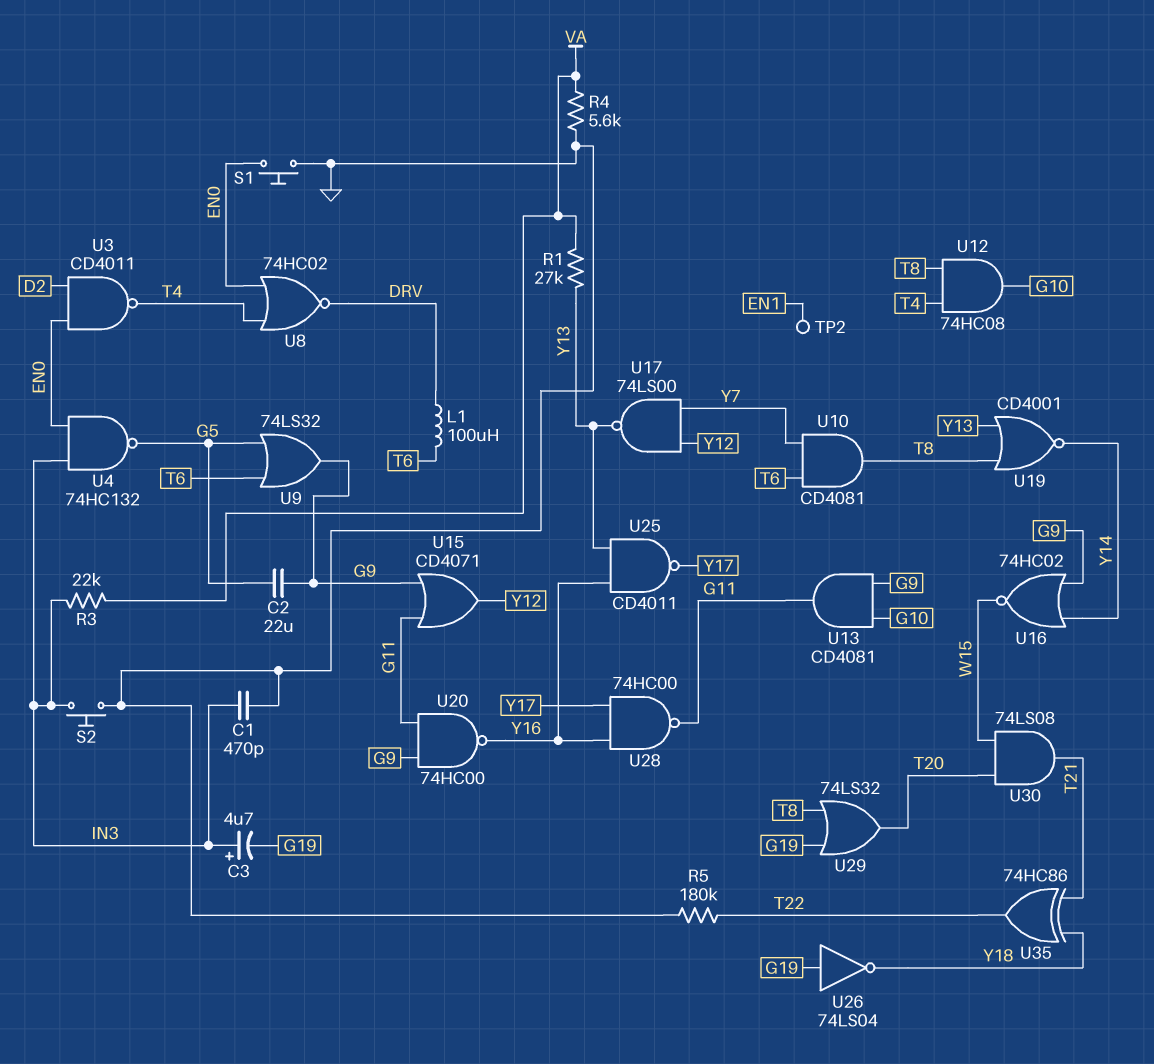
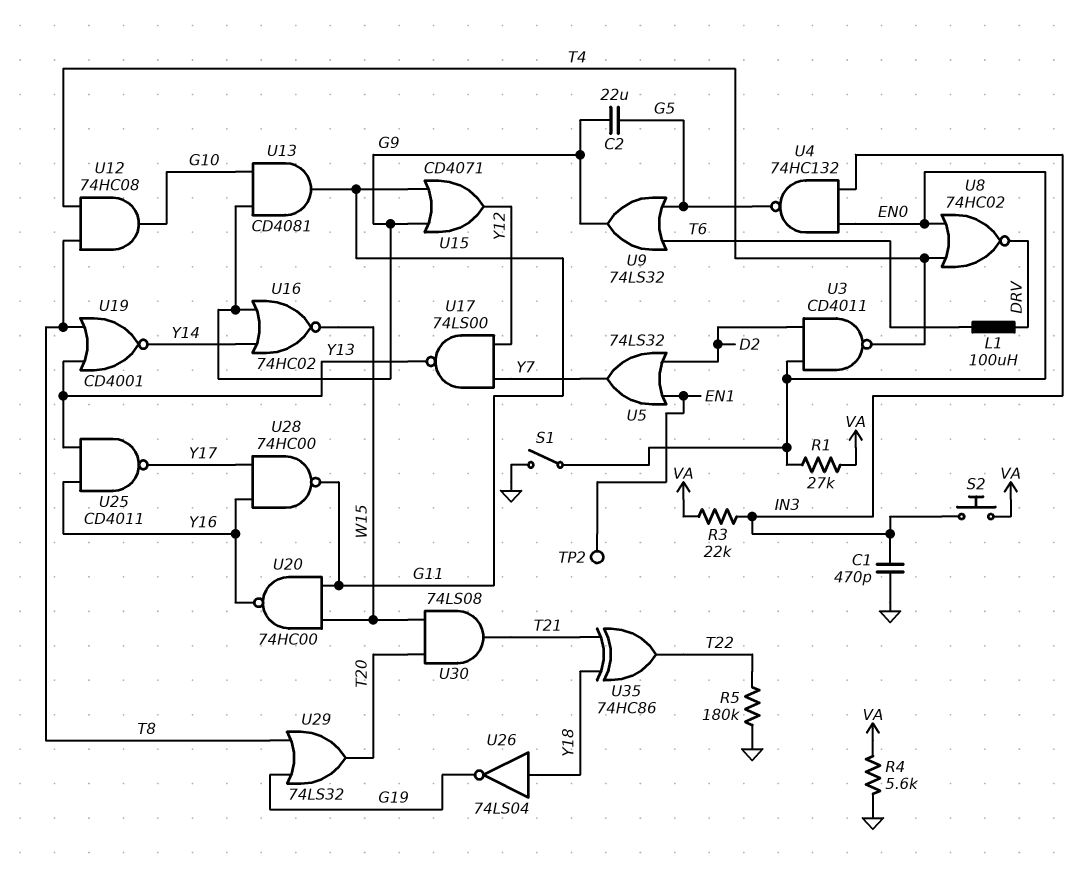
C3: 4.7uF (plus IN3, minus G19) -> none
R1: 27k (VA, Y13) -> 27k (EN0, VA)
S1: button (EN0, GND) -> switch (EN0, GND)
S2: button (GND, IN3) -> button (IN3, VA)
U5: none -> OR 74LS32 (in D2, in EN1, out Y7)
U10: AND CD4081 (in T6, in Y7, out T8) -> none
U20: NAND 74HC00 (in G9, in G11, out Y16) -> NAND 74HC00 (in G11, in W15, out Y16)
U26: NOT 74LS04 (in G19, out Y18) -> NOT 74LS04 (in Y18, out G19)

